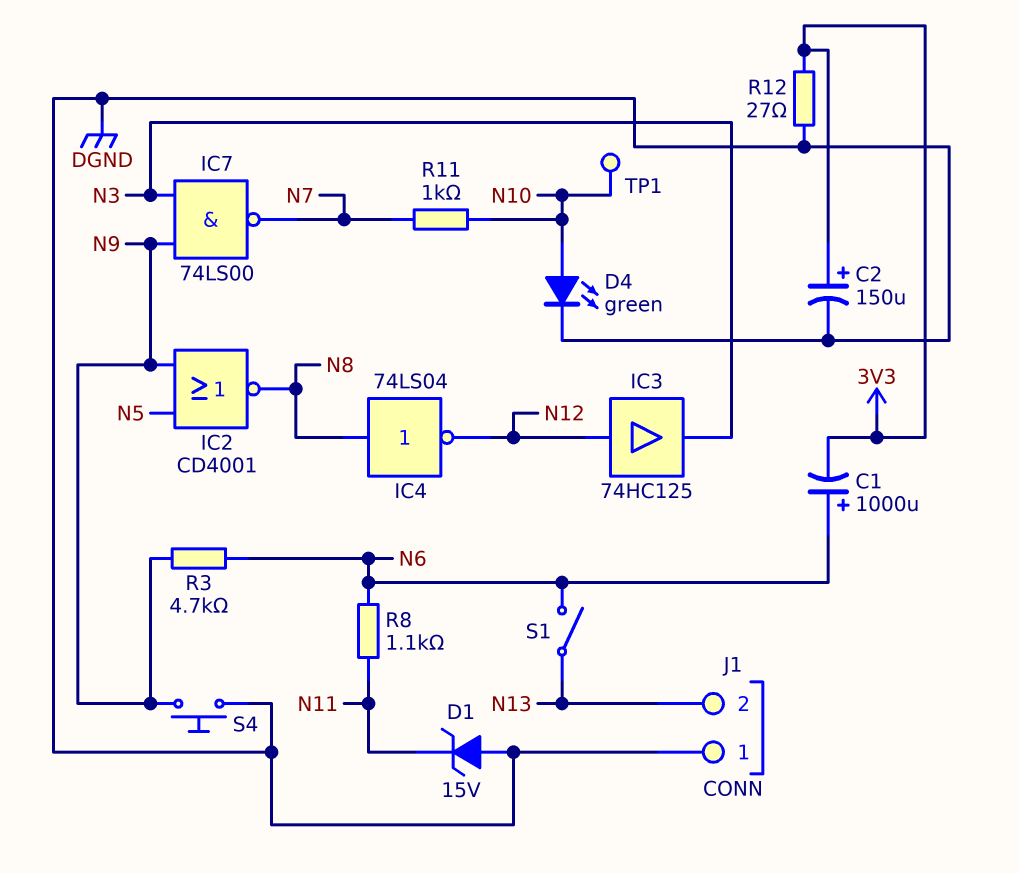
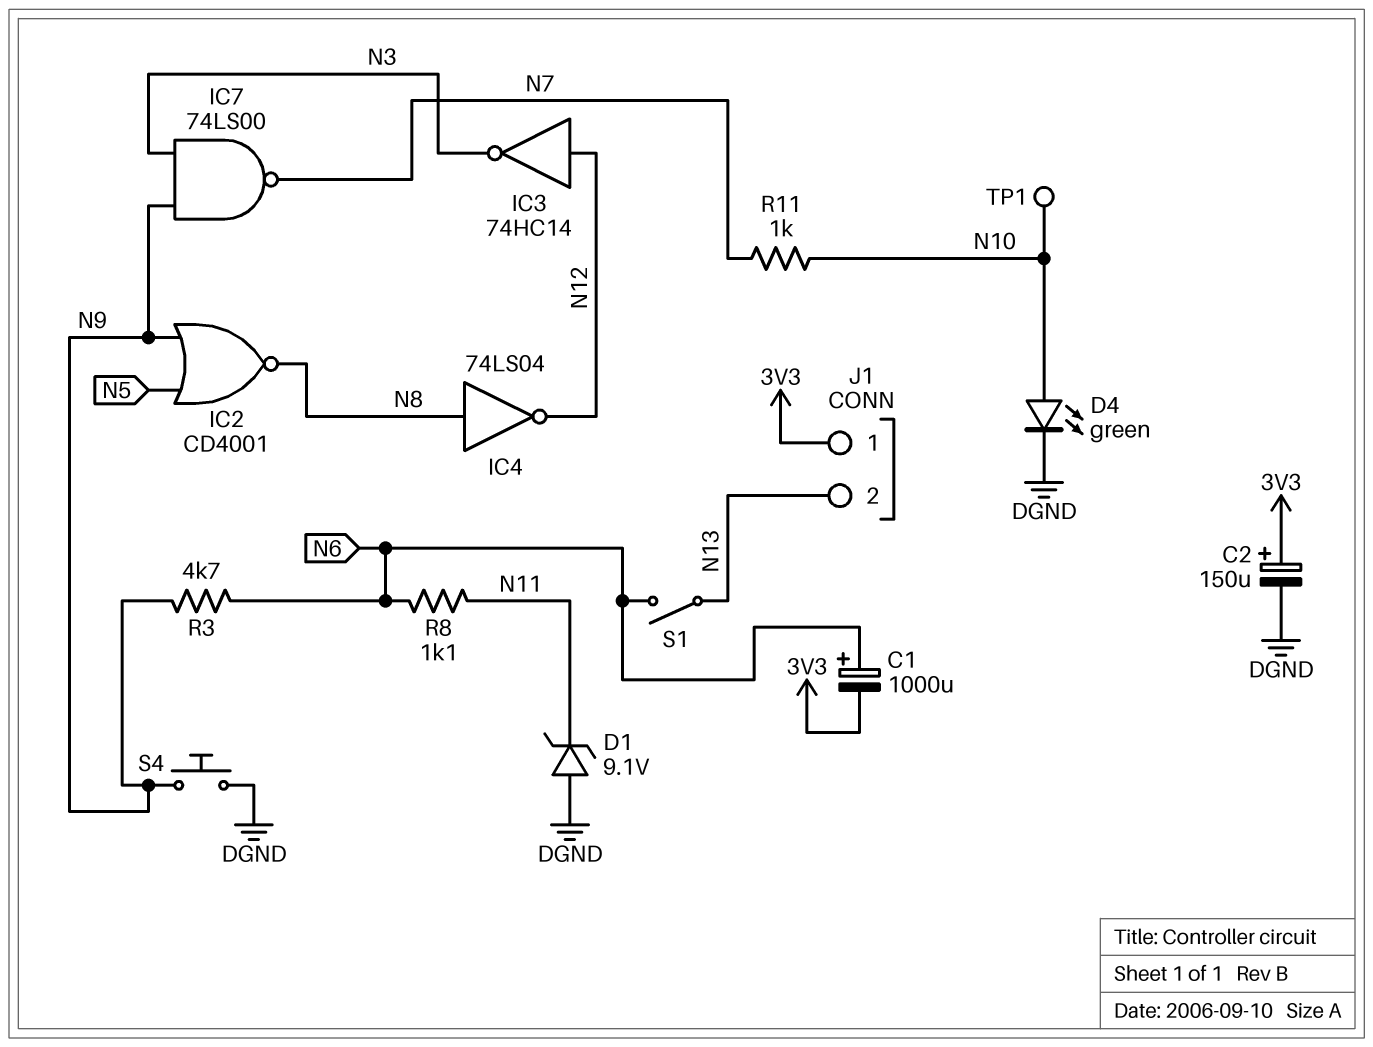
D1: zener 15V (A DGND, K N11) -> zener 9.1V (A DGND, K N11)
IC3: buffer 74HC125 (in N12, out N3) -> NOT 74HC14 (in N12, out N3)
J1 pin 1: DGND -> 3V3
R12: 27 (3V3, DGND) -> none

